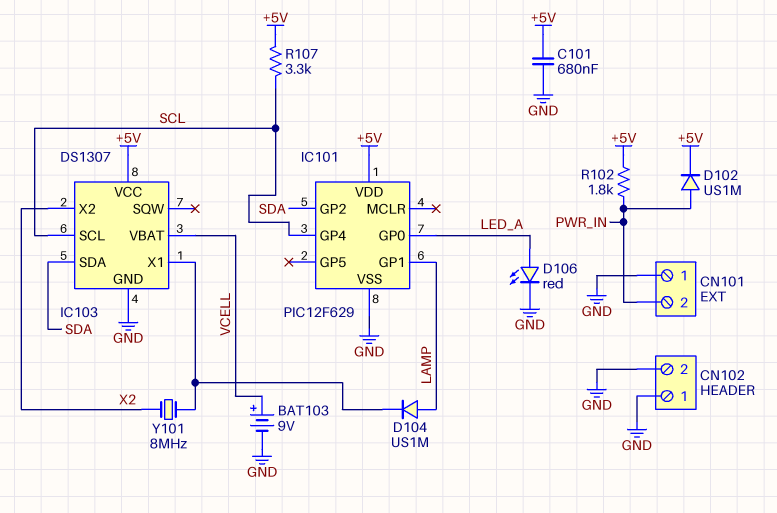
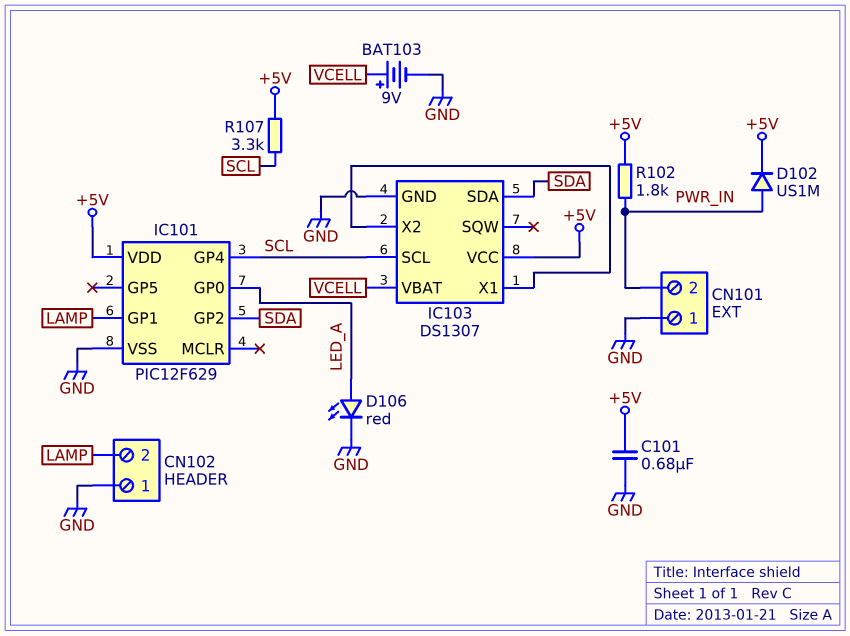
CN102 pin 2: GND -> LAMP
D104: diode US1M (A LAMP, K IC103/X1) -> none
IC103 pin X2: X2 -> IC103/X1
Y101: 8MHz (IC103/X1, X2) -> none

